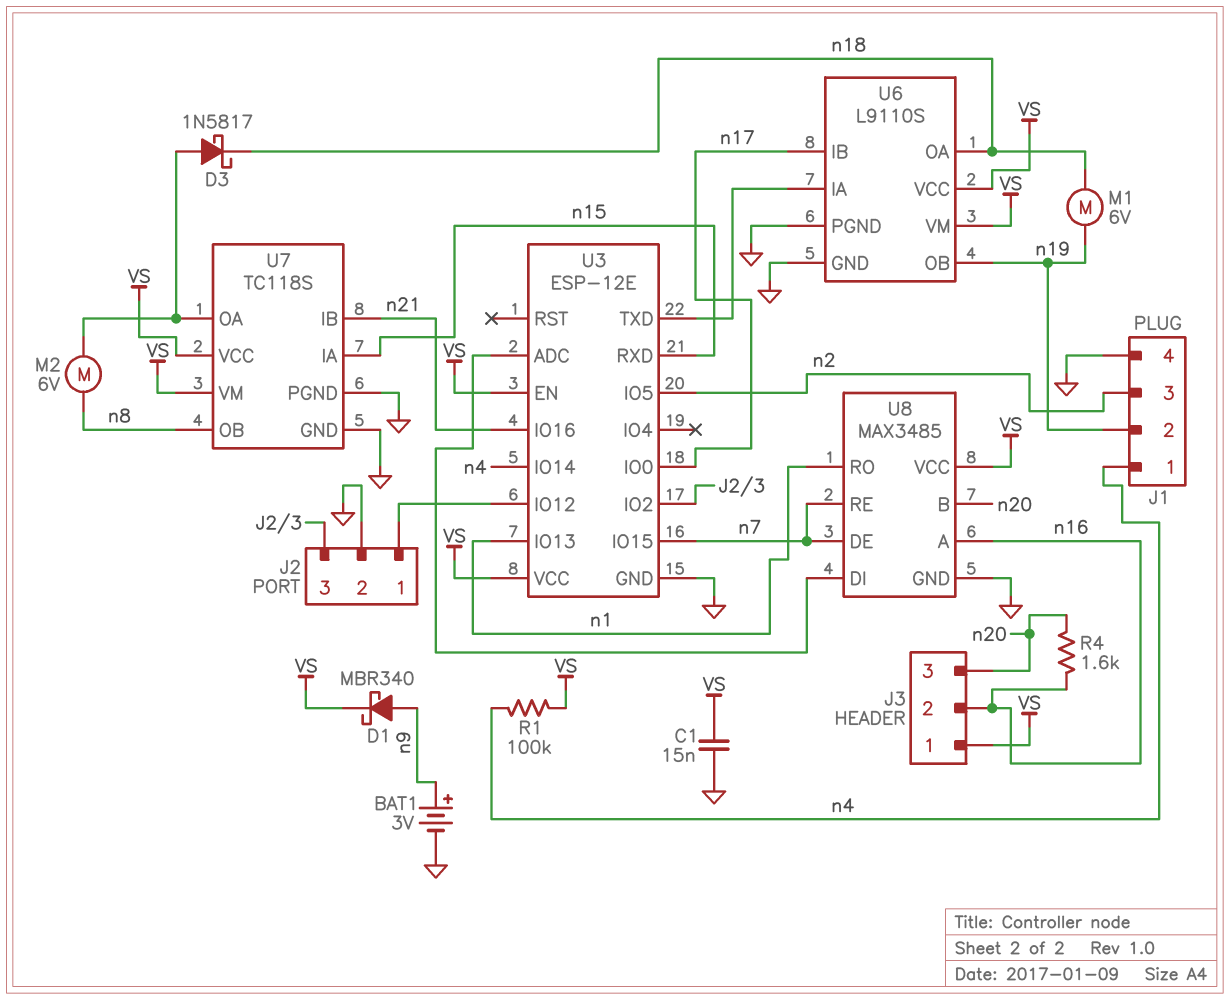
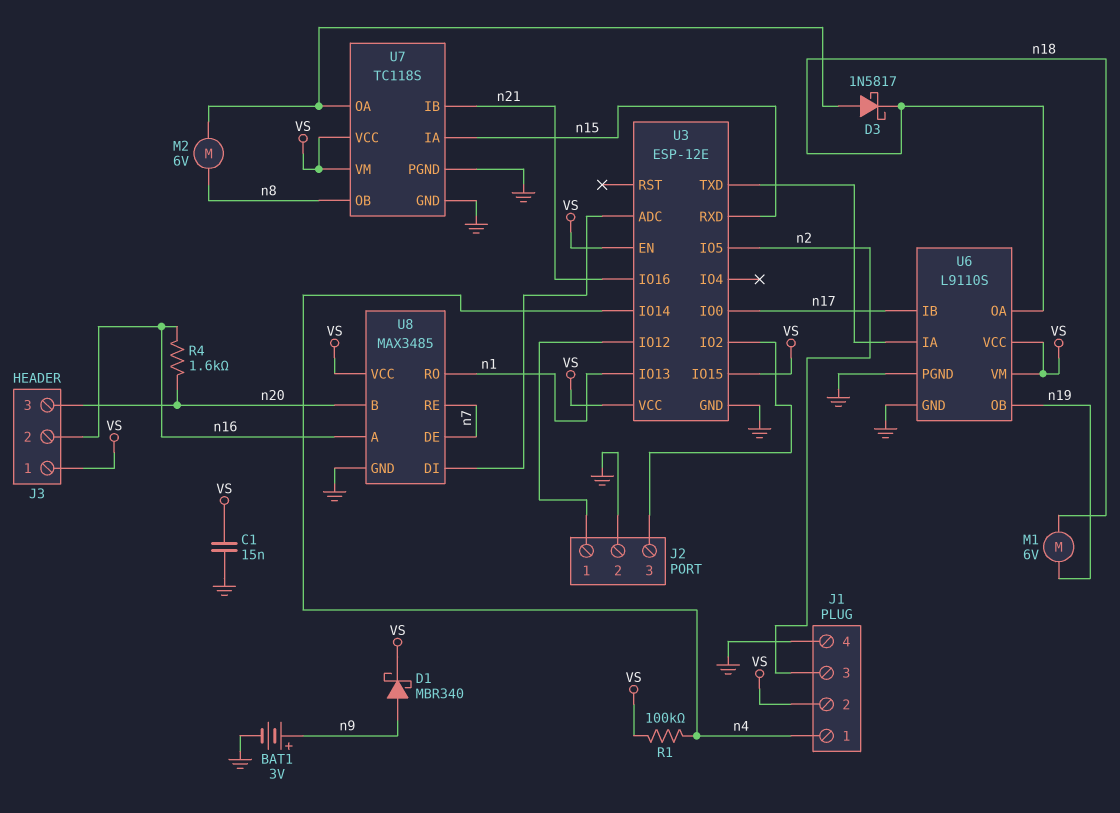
J1 pin 2: n19 -> VS
U3 pin IO15: n7 -> VS

